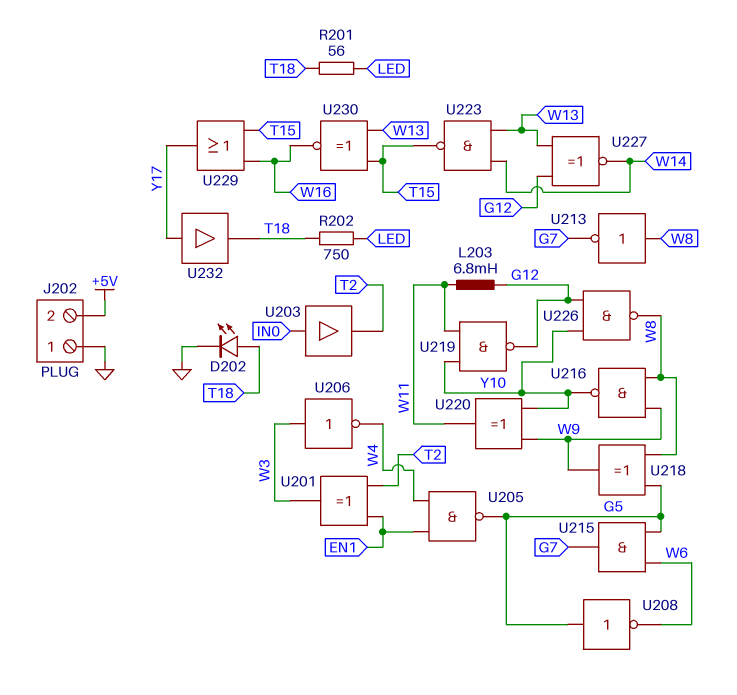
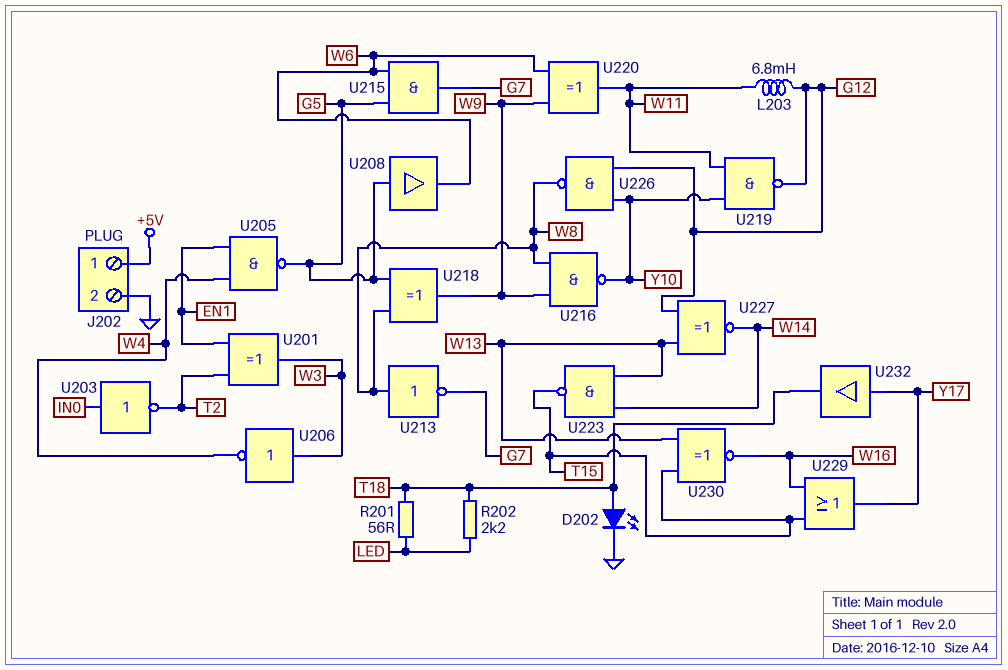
J202 pin 1: GND -> +5V
J202 pin 2: +5V -> GND
R202: 750 (LED, T18) -> 2.2k (LED, T18)
U203: buffer (in IN0, out T2) -> NOT (in IN0, out T2)
U208: NOT (in G5, out W6) -> buffer (in G5, out W6)
U220: XOR (in W9, in Y10, out W11) -> XOR (in W6, in W9, out W11)

